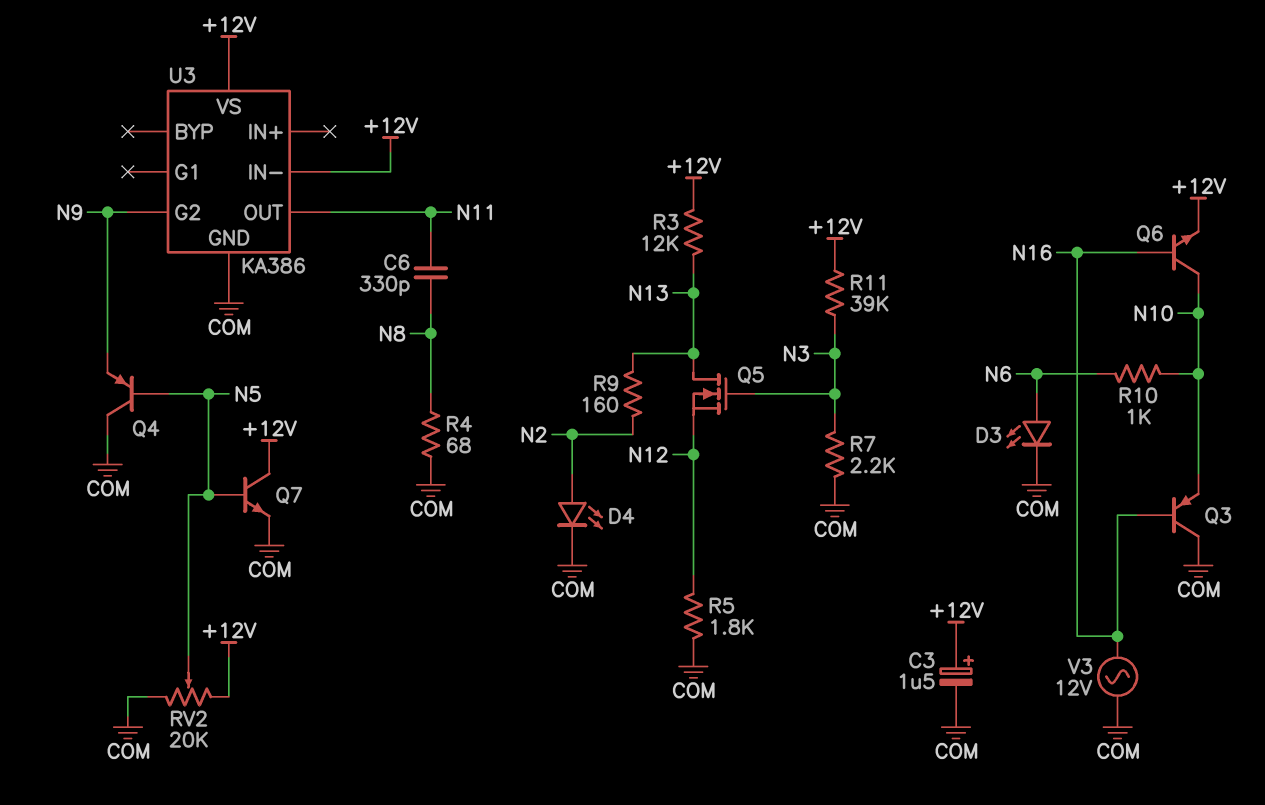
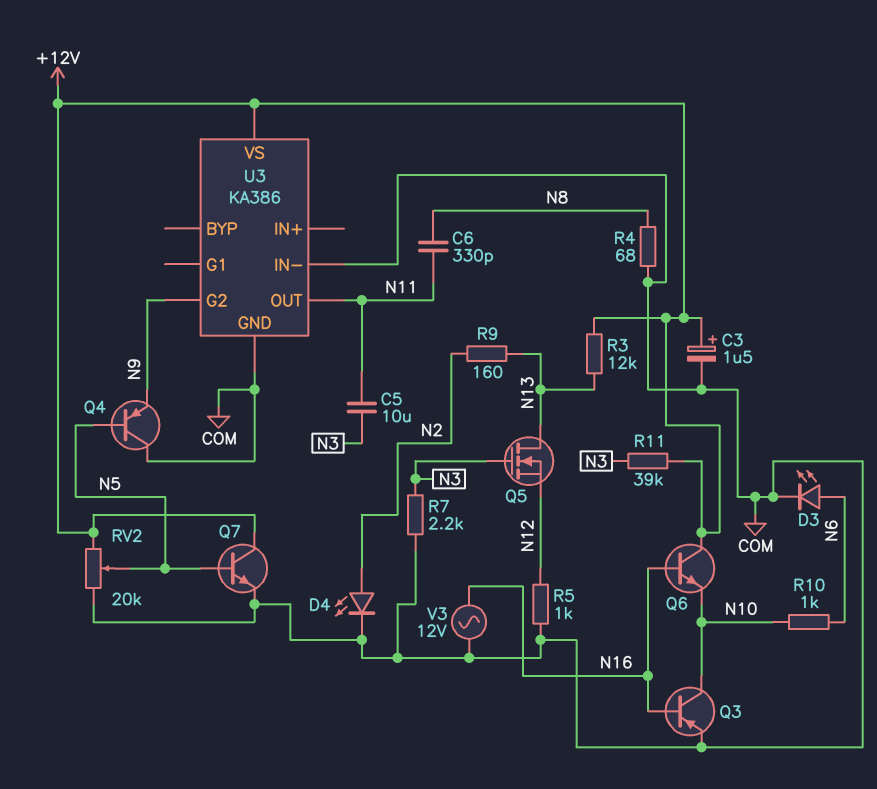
C5: none -> 10uF (N3, N11)
Q3: PNP (B N16, C COM, E N10) -> PNP (B N16, C N10, E COM)
Q6: NPN (B N16, C N10, E +12V) -> NPN (B N16, C +12V, E N10)
R5: 1.8k (COM, N12) -> 1k (COM, N12)
U3 pin IN-: +12V -> COM

